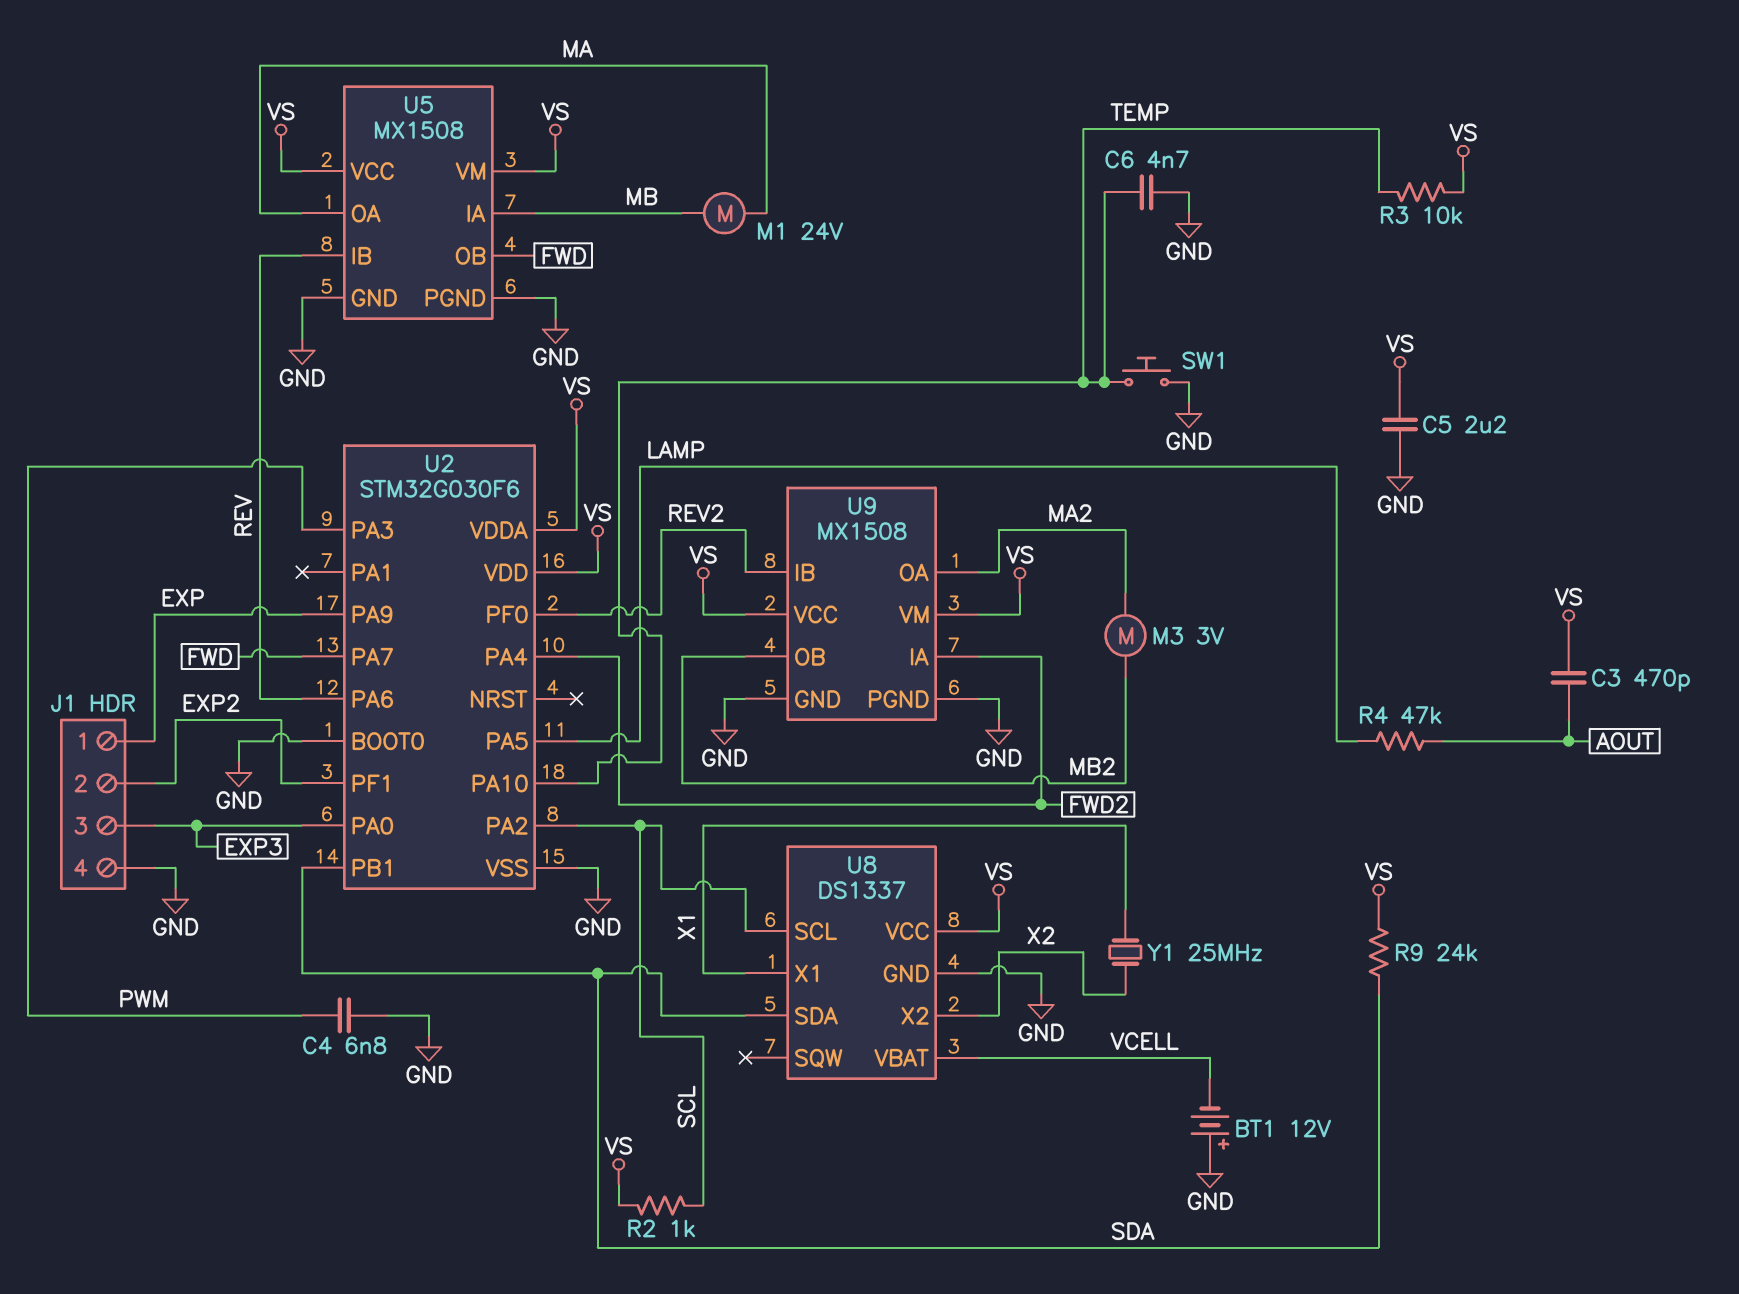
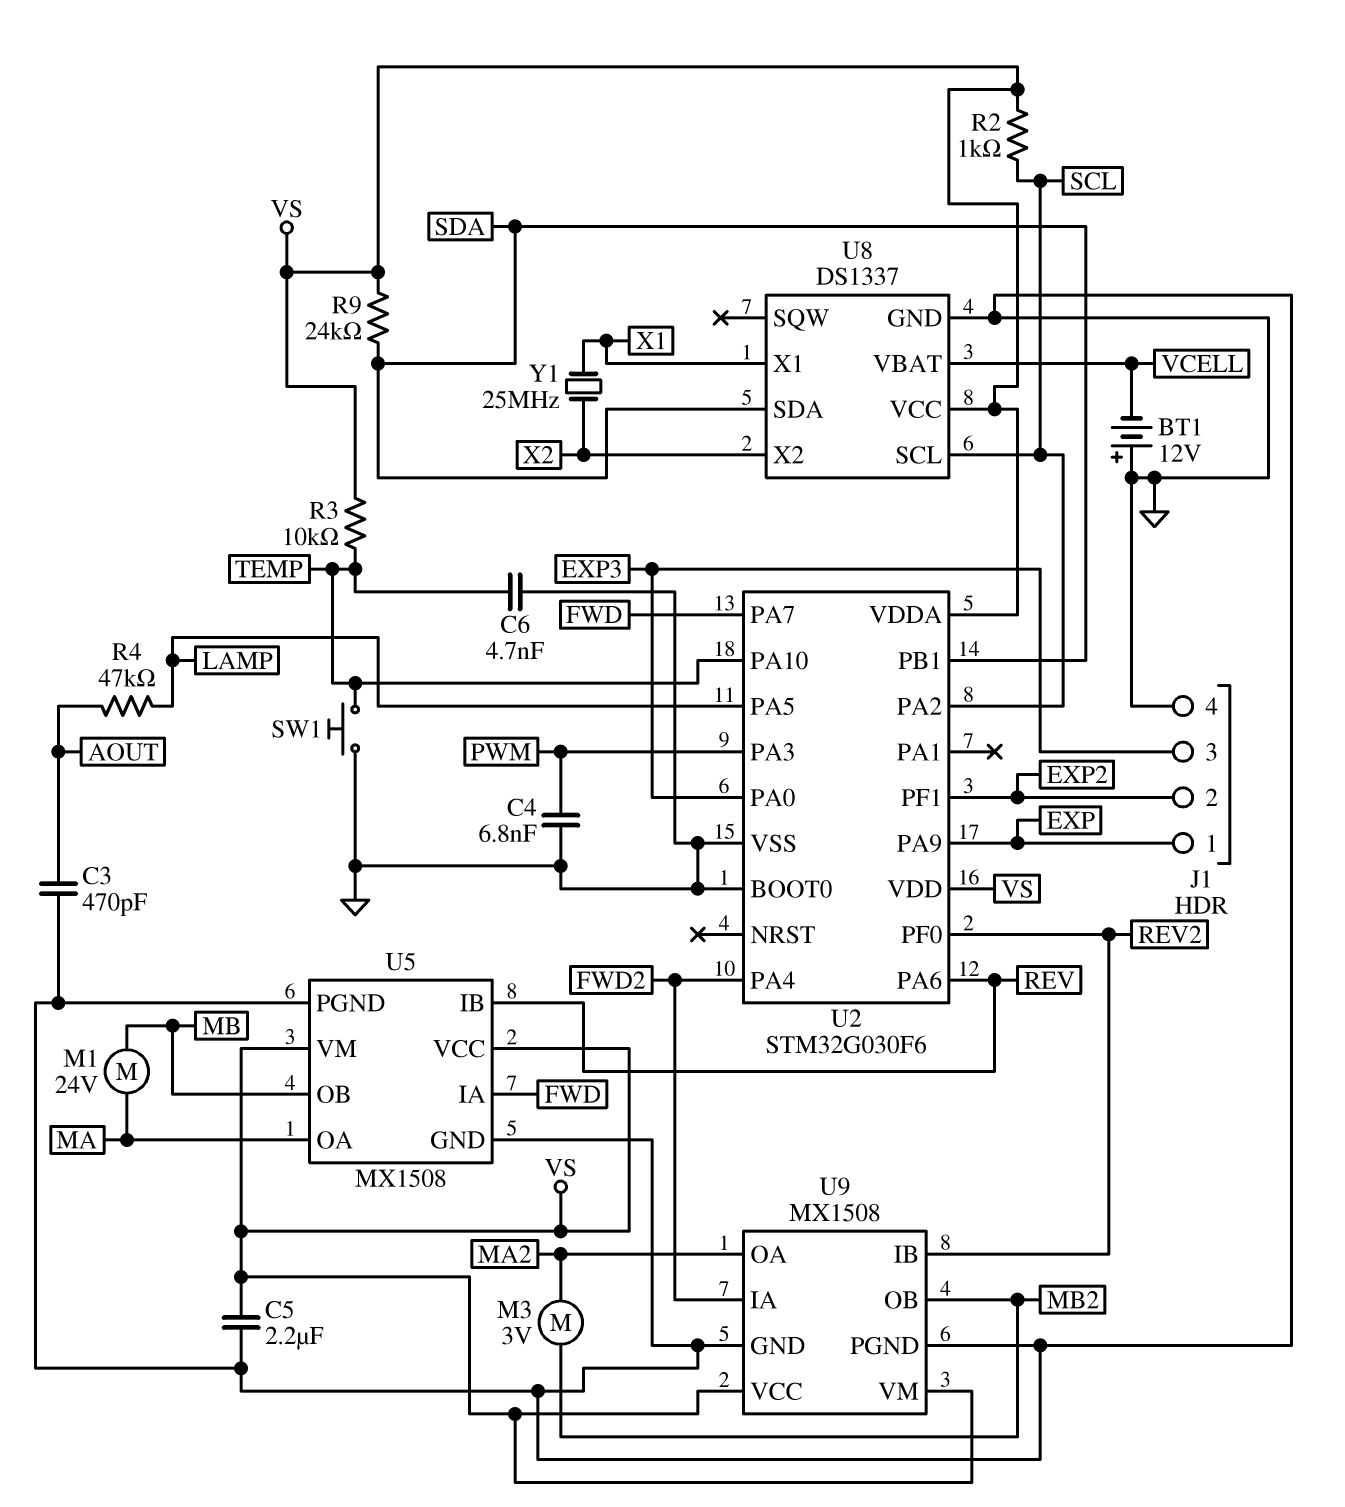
C3: 470pF (AOUT, VS) -> 470pF (AOUT, GND)
U5 pin IA: MB -> FWD
U5 pin OB: FWD -> MB

